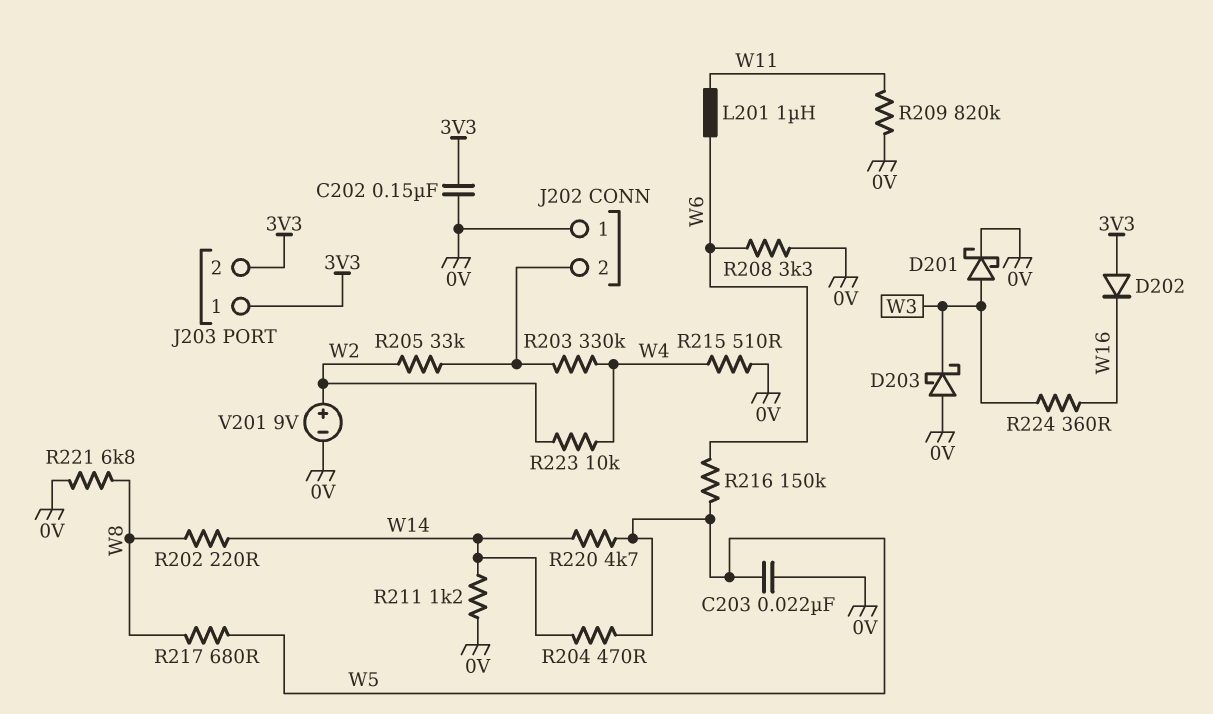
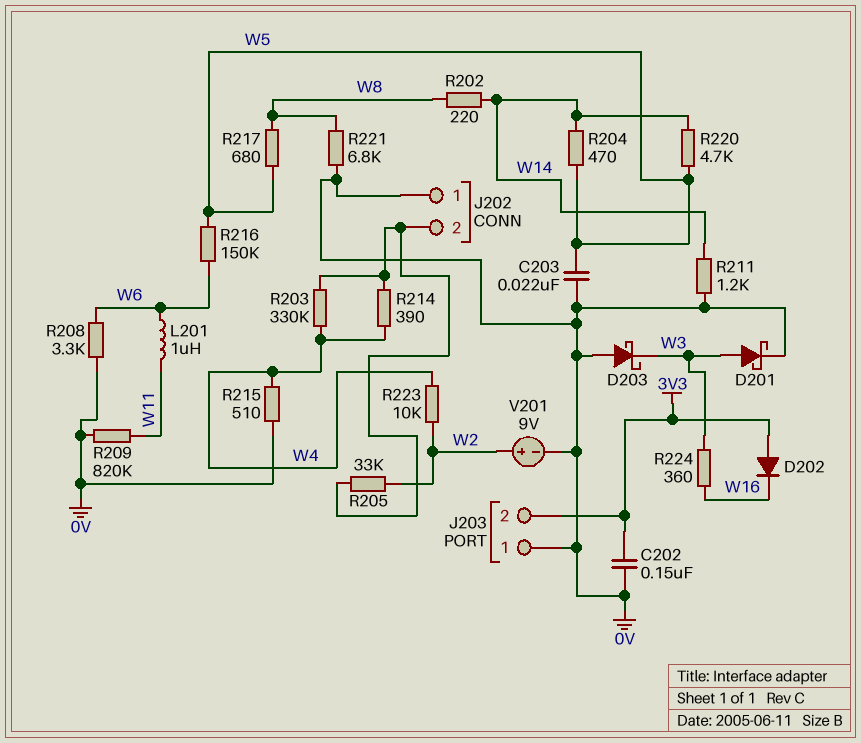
J203 pin 1: 3V3 -> 0V
R214: none -> 390 (J202/2, W4)

